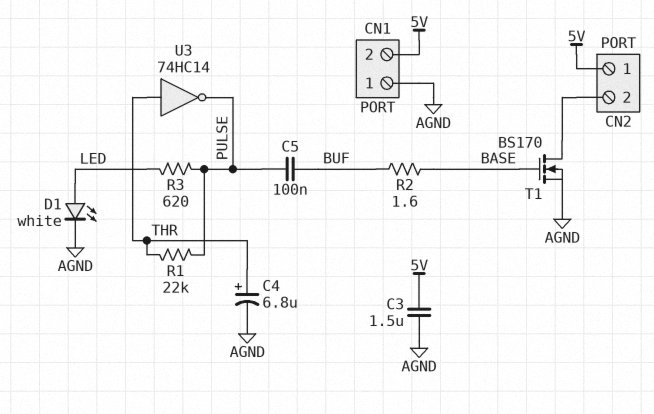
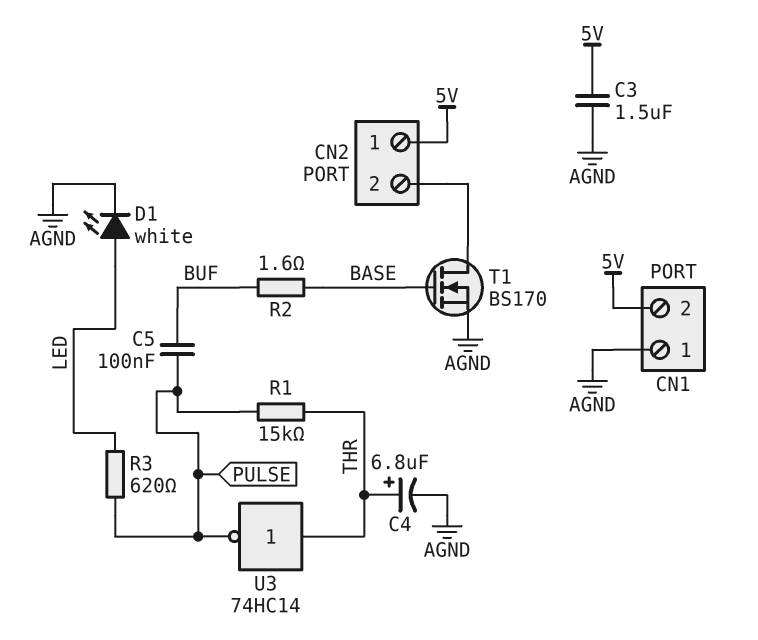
R1: 22k (PULSE, THR) -> 15k (PULSE, THR)

